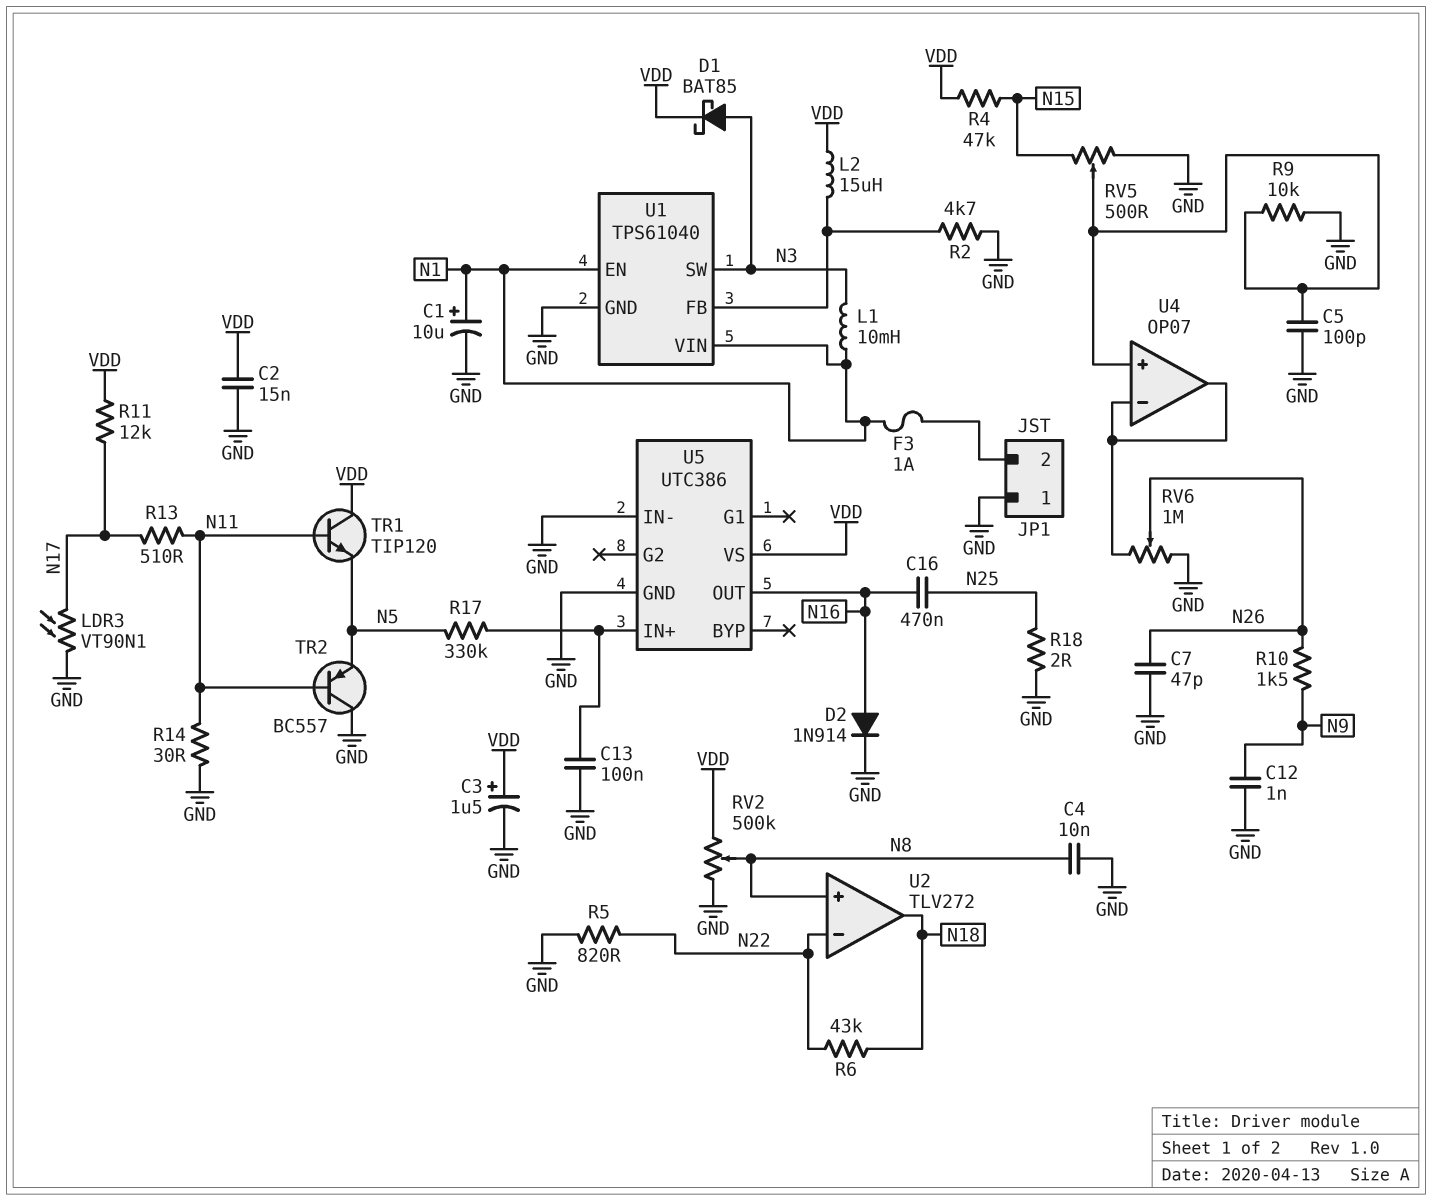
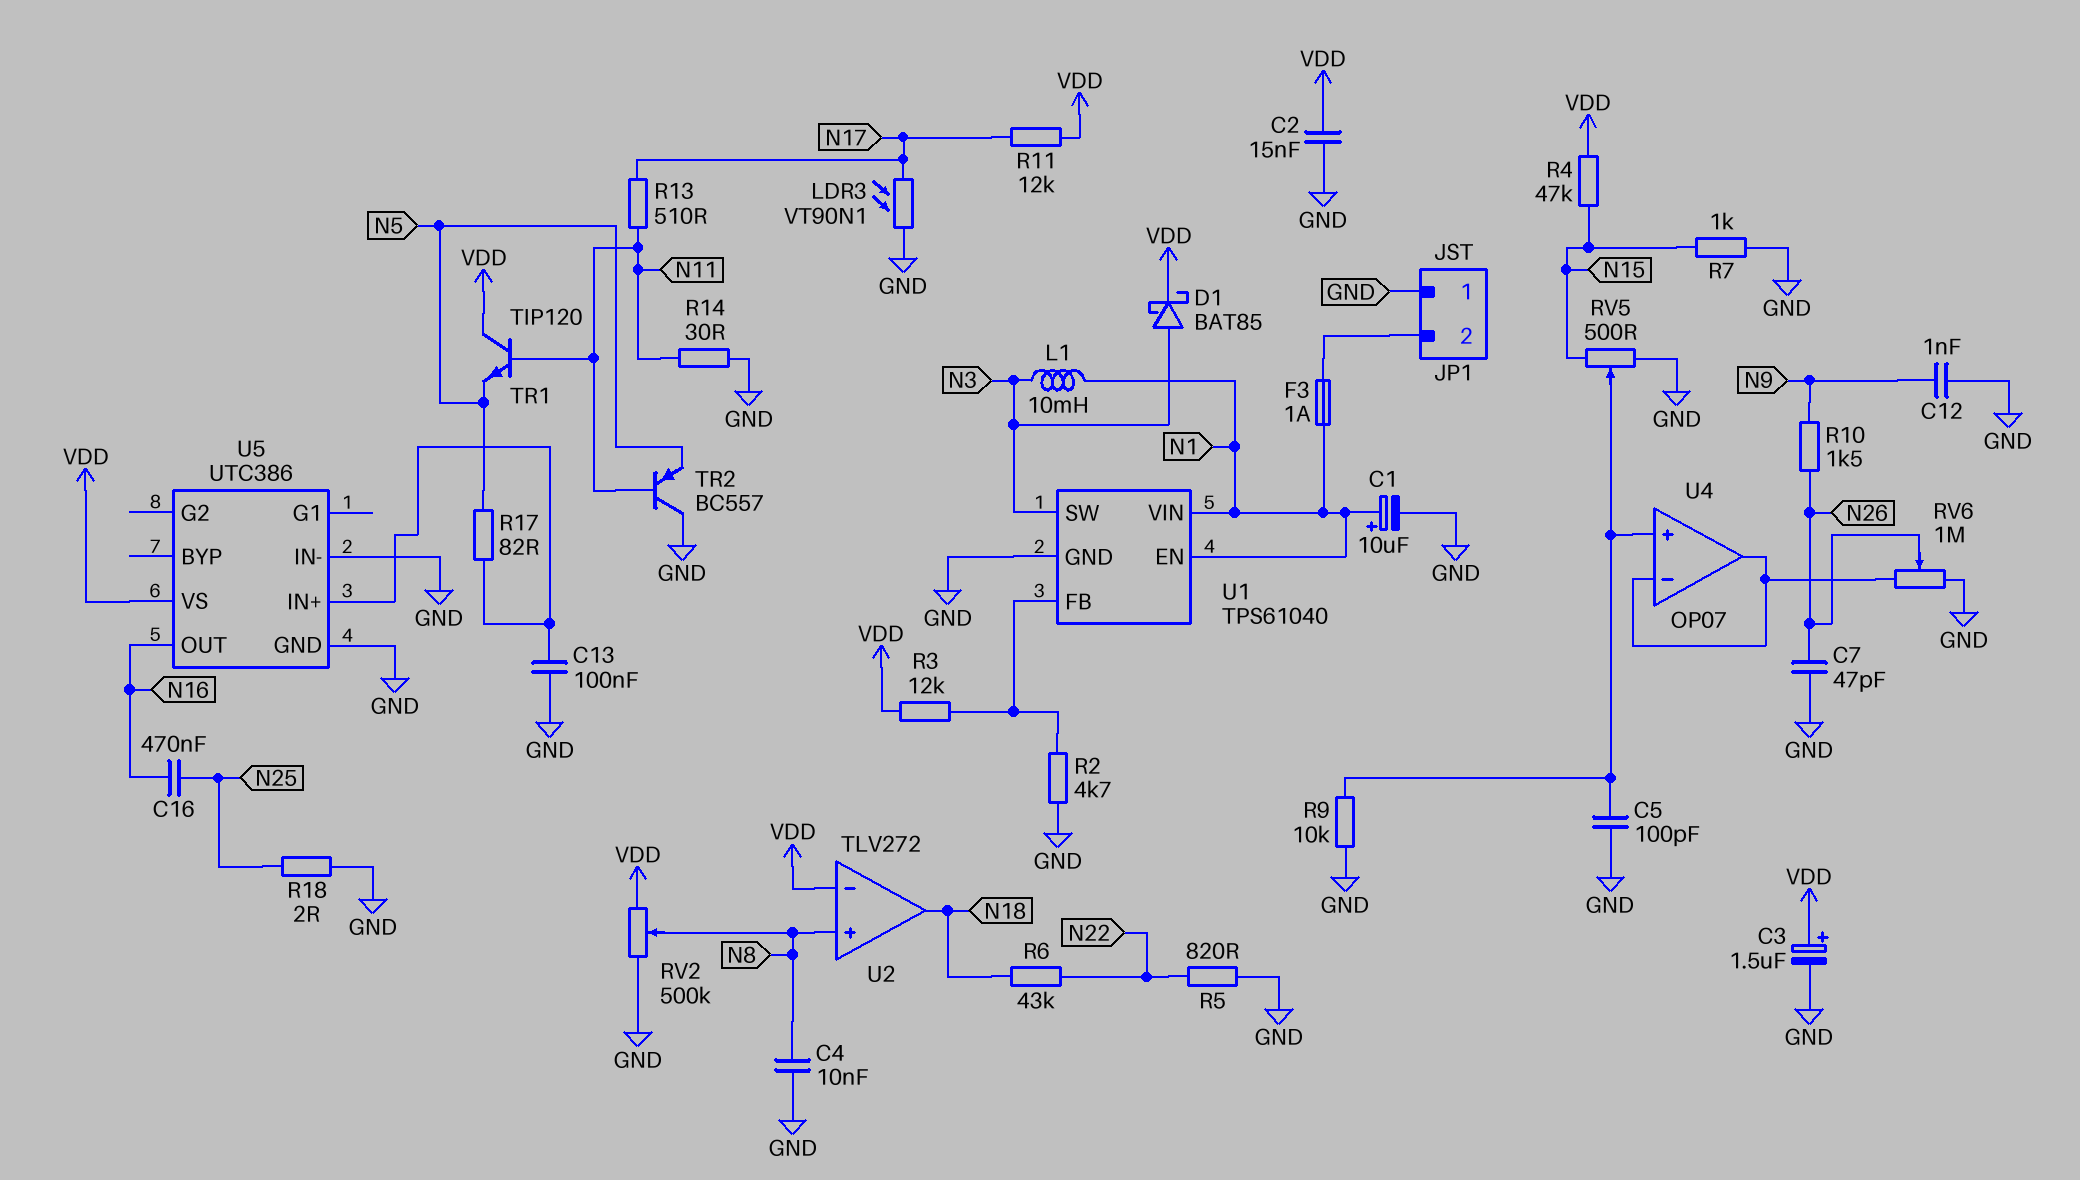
D2: diode 1N914 (A N16, K GND) -> none
L2: 15uH (U1/FB, VDD) -> none
R3: none -> 12k (U1/FB, VDD)
R7: none -> 1k (GND, N15)
R17: 330k (N5, U5/IN+) -> 82 (N5, U5/IN+)
U2 pin in-: N22 -> VDD

